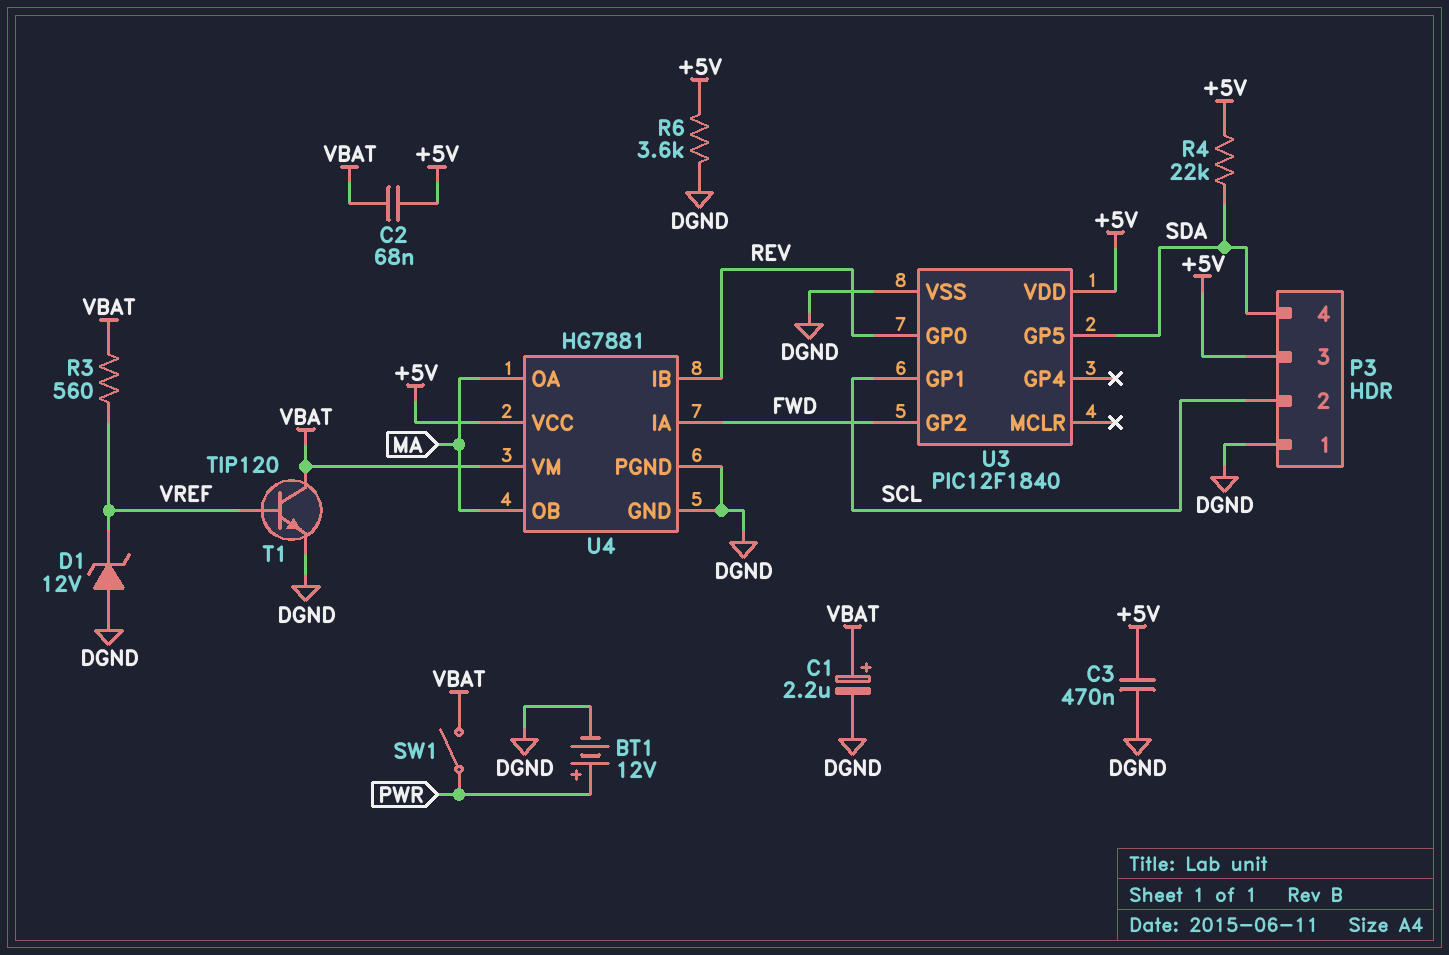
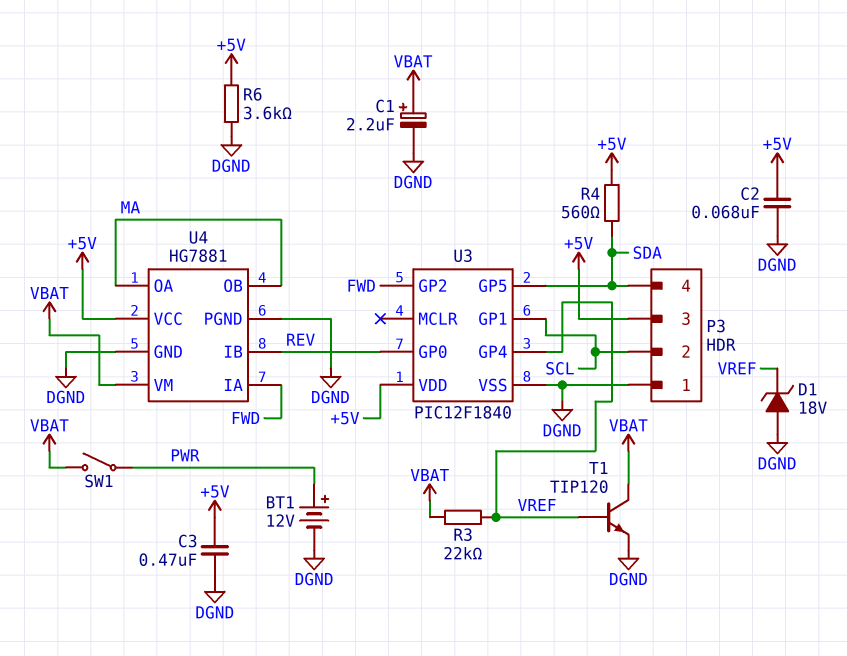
C2: 68nF (+5V, VBAT) -> 68nF (+5V, DGND)
D1: zener 12V (A DGND, K VREF) -> zener 18V (A DGND, K VREF)
R3: 560 (VBAT, VREF) -> 22k (VBAT, VREF)
R4: 22k (+5V, SDA) -> 560 (+5V, SDA)
U3 pin GP4: none -> VREF

